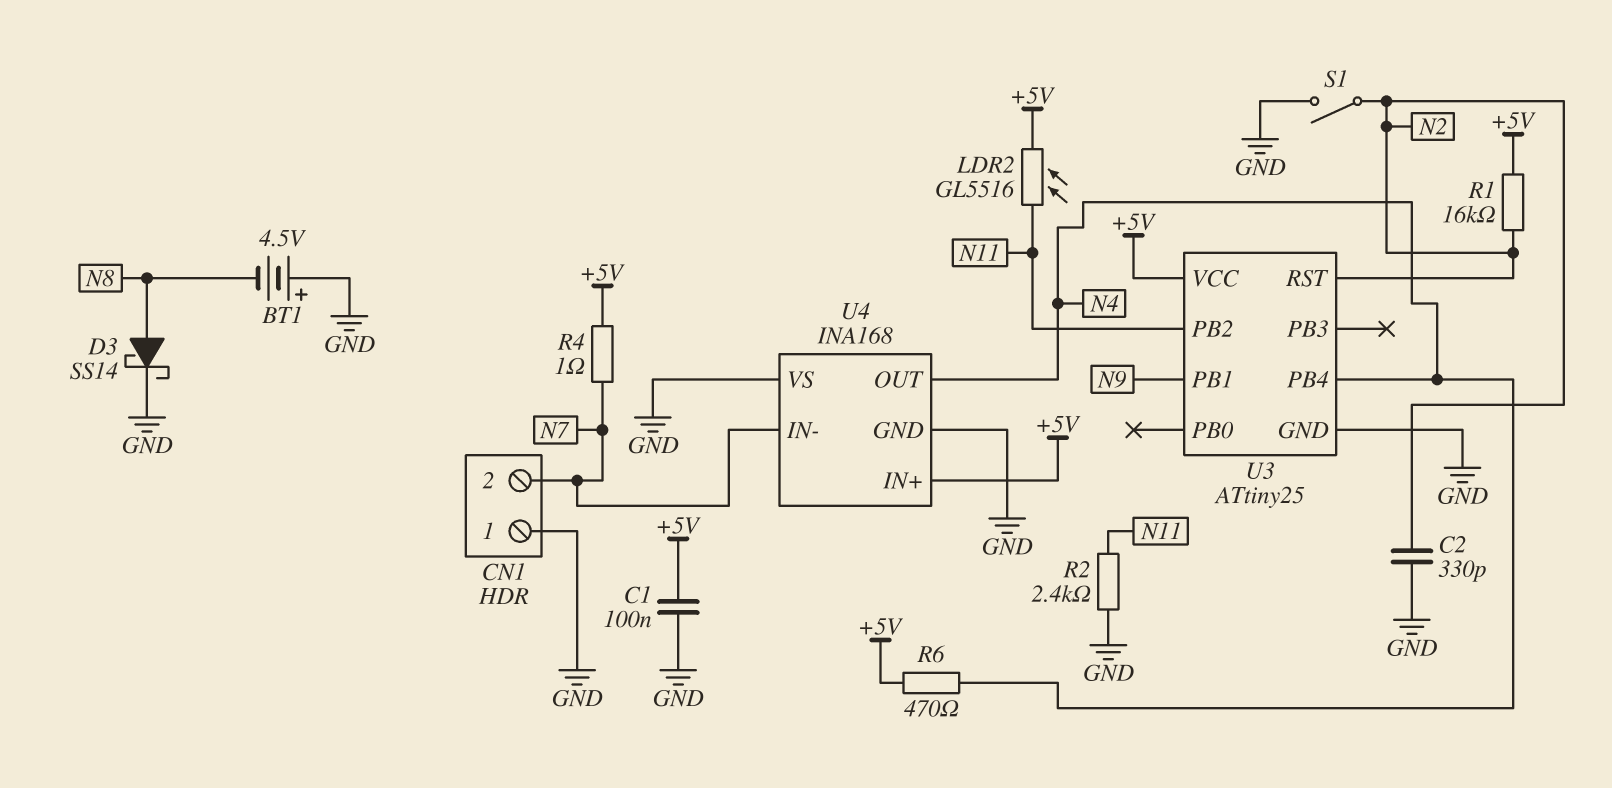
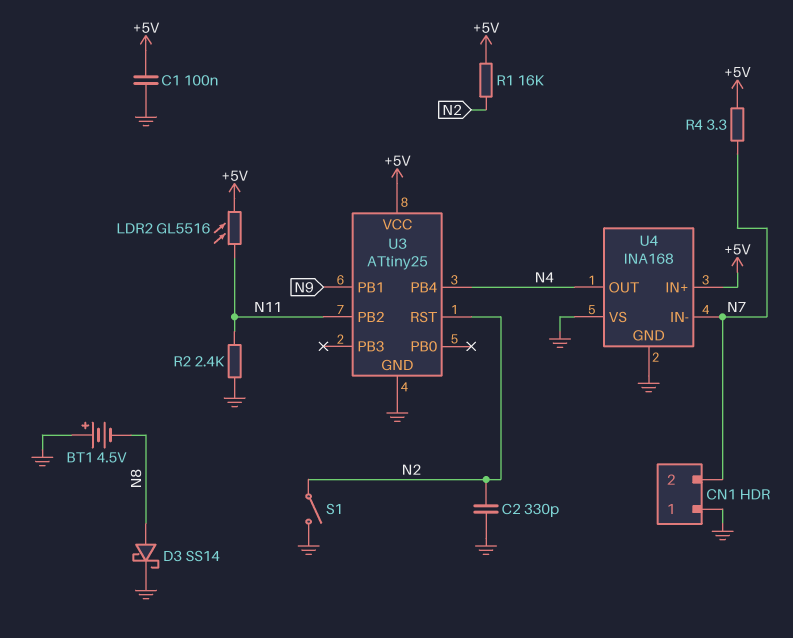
R4: 1 (+5V, N7) -> 3.3 (+5V, N7)
R6: 470 (+5V, N4) -> none

